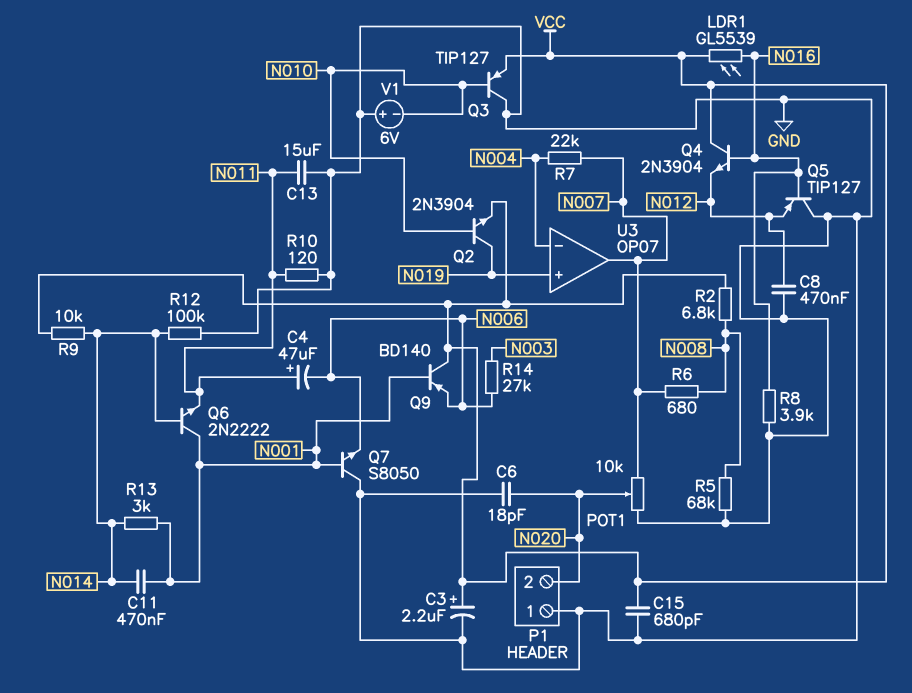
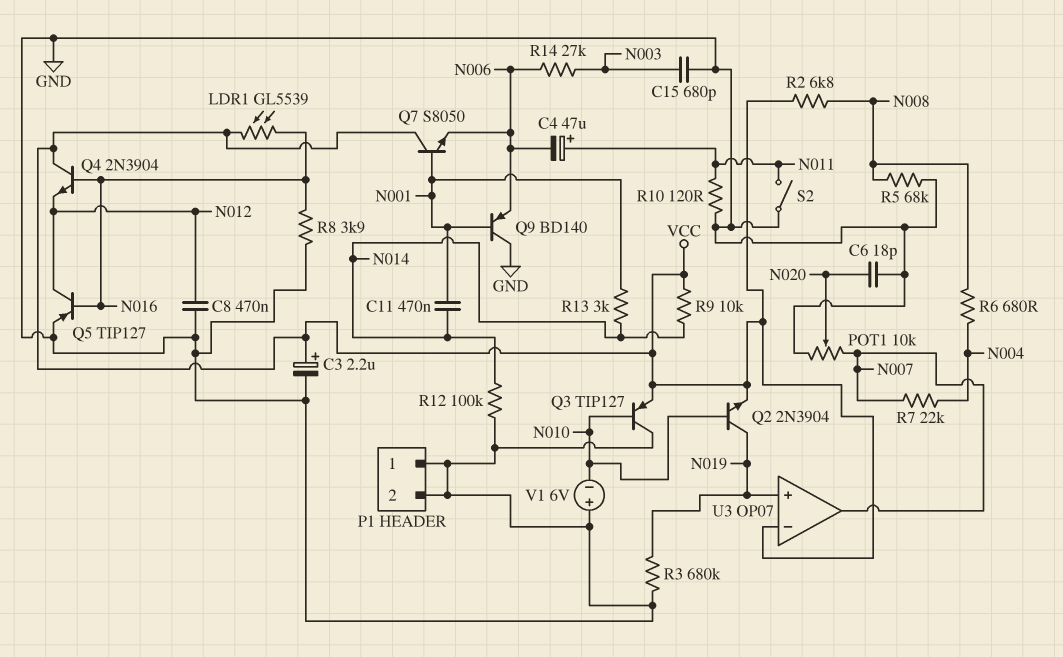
C13: 15uF (GND, N011) -> none
C15: 680pF (GND, VCC) -> 680pF (GND, N003)
P1 pin 2: N020 -> GND
Q5: PNP TIP127 (B N016, C GND, E N012) -> PNP TIP127 (B N016, C N012, E GND)
Q6: NPN 2N2222 (B N014, C N001, E N011) -> none
Q7: NPN S8050 (B N001, C GND, E N006) -> NPN S8050 (B N001, C VCC, E N006)
Q9: PNP BD140 (B N001, C VCC, E N006) -> PNP BD140 (B N001, C GND, E N006)
R3: none -> 680k (GND, N019)
R6: 680 (N007, N008) -> 680 (N004, N008)
S2: none -> switch (GND, N011)
U3 pin in-: N004 -> VCC

